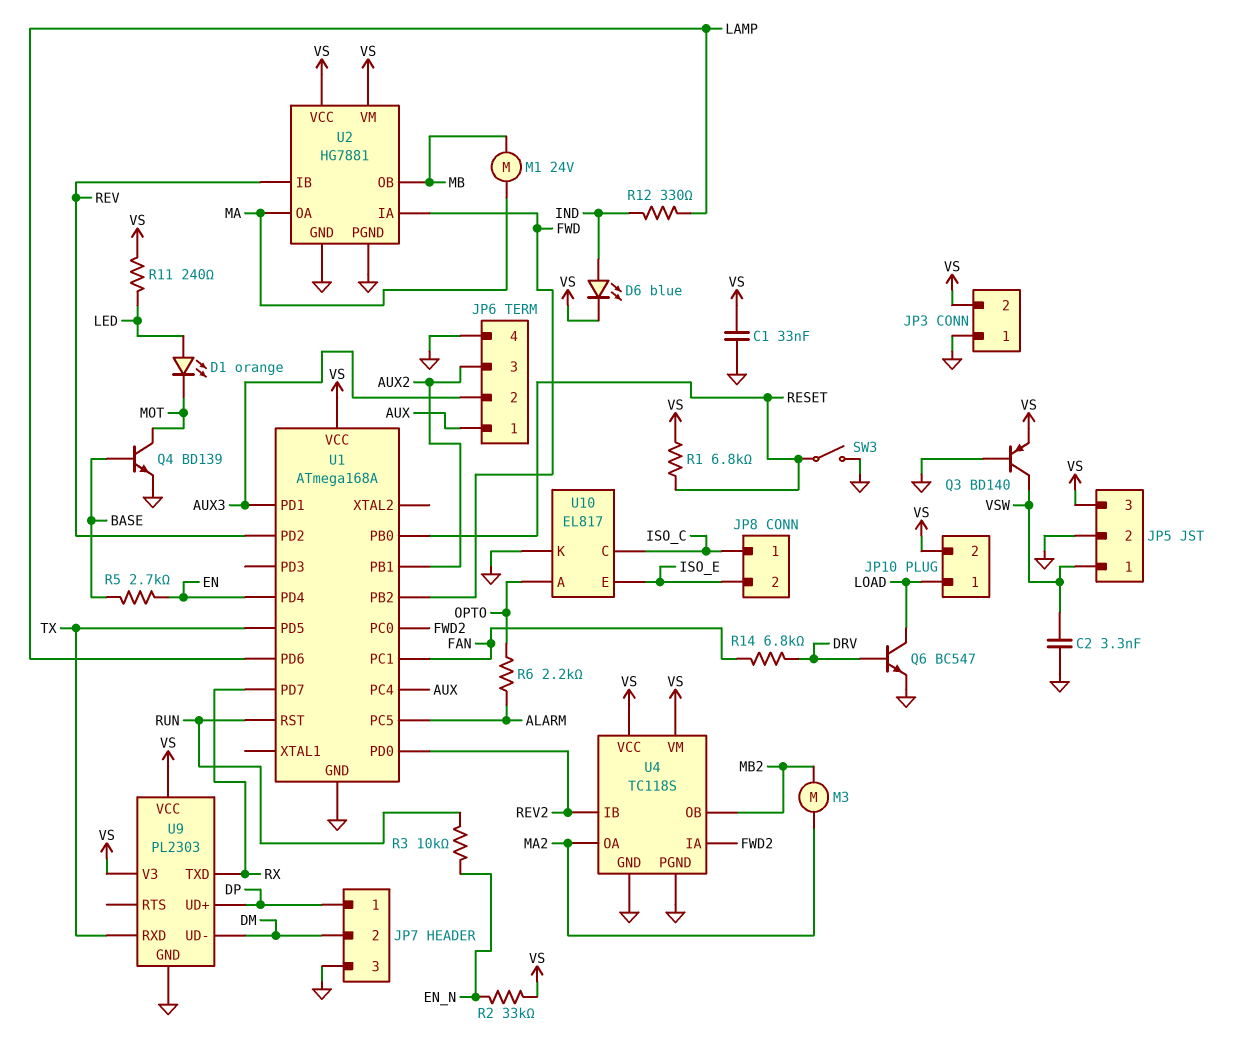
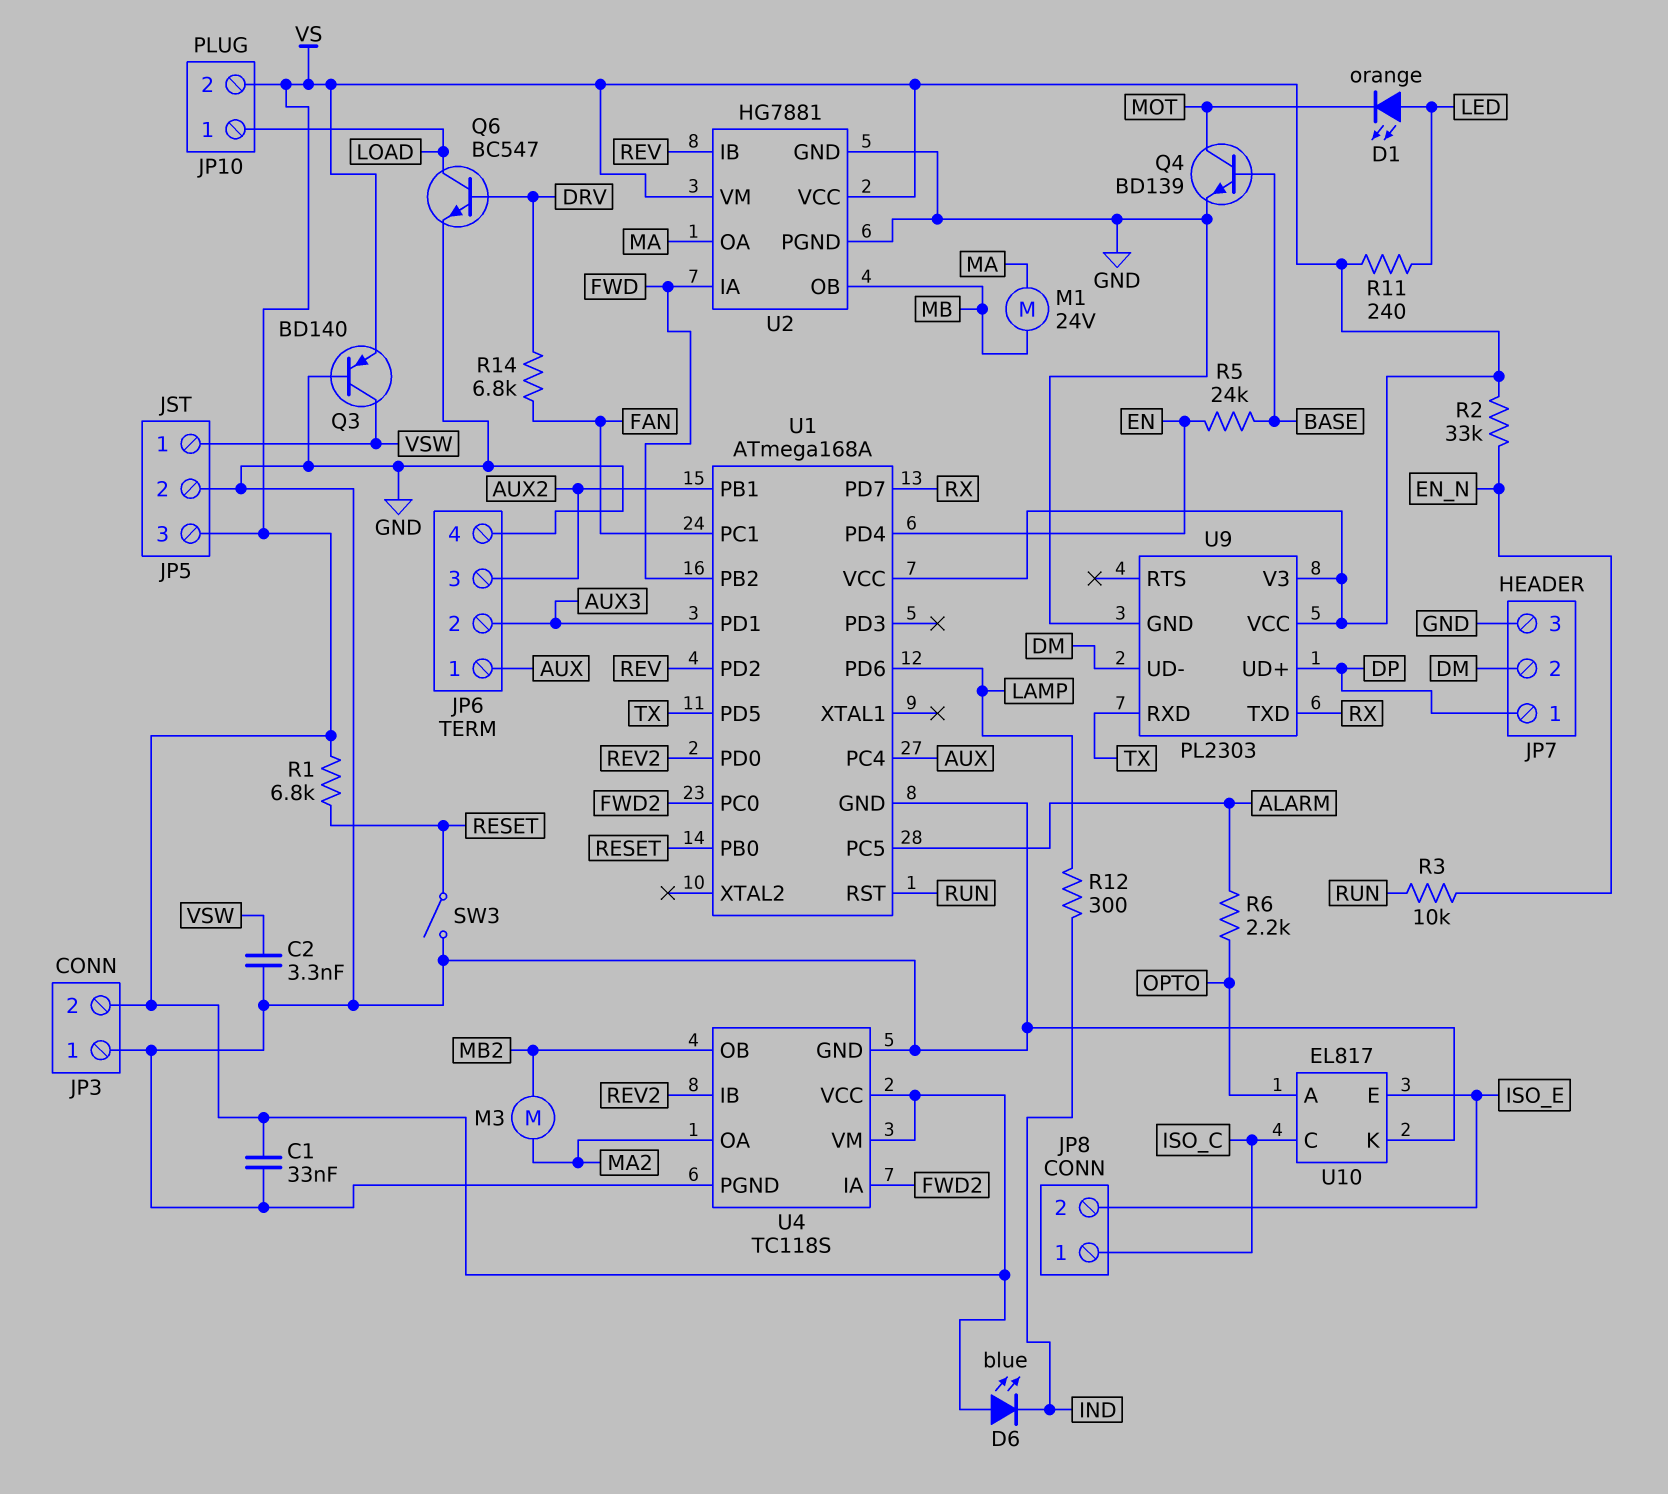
D6: LED blue (A IND, K VS) -> LED blue (A VS, K IND)
R5: 2.7k (BASE, EN) -> 24k (BASE, EN)
R12: 330 (IND, LAMP) -> 300 (IND, LAMP)

